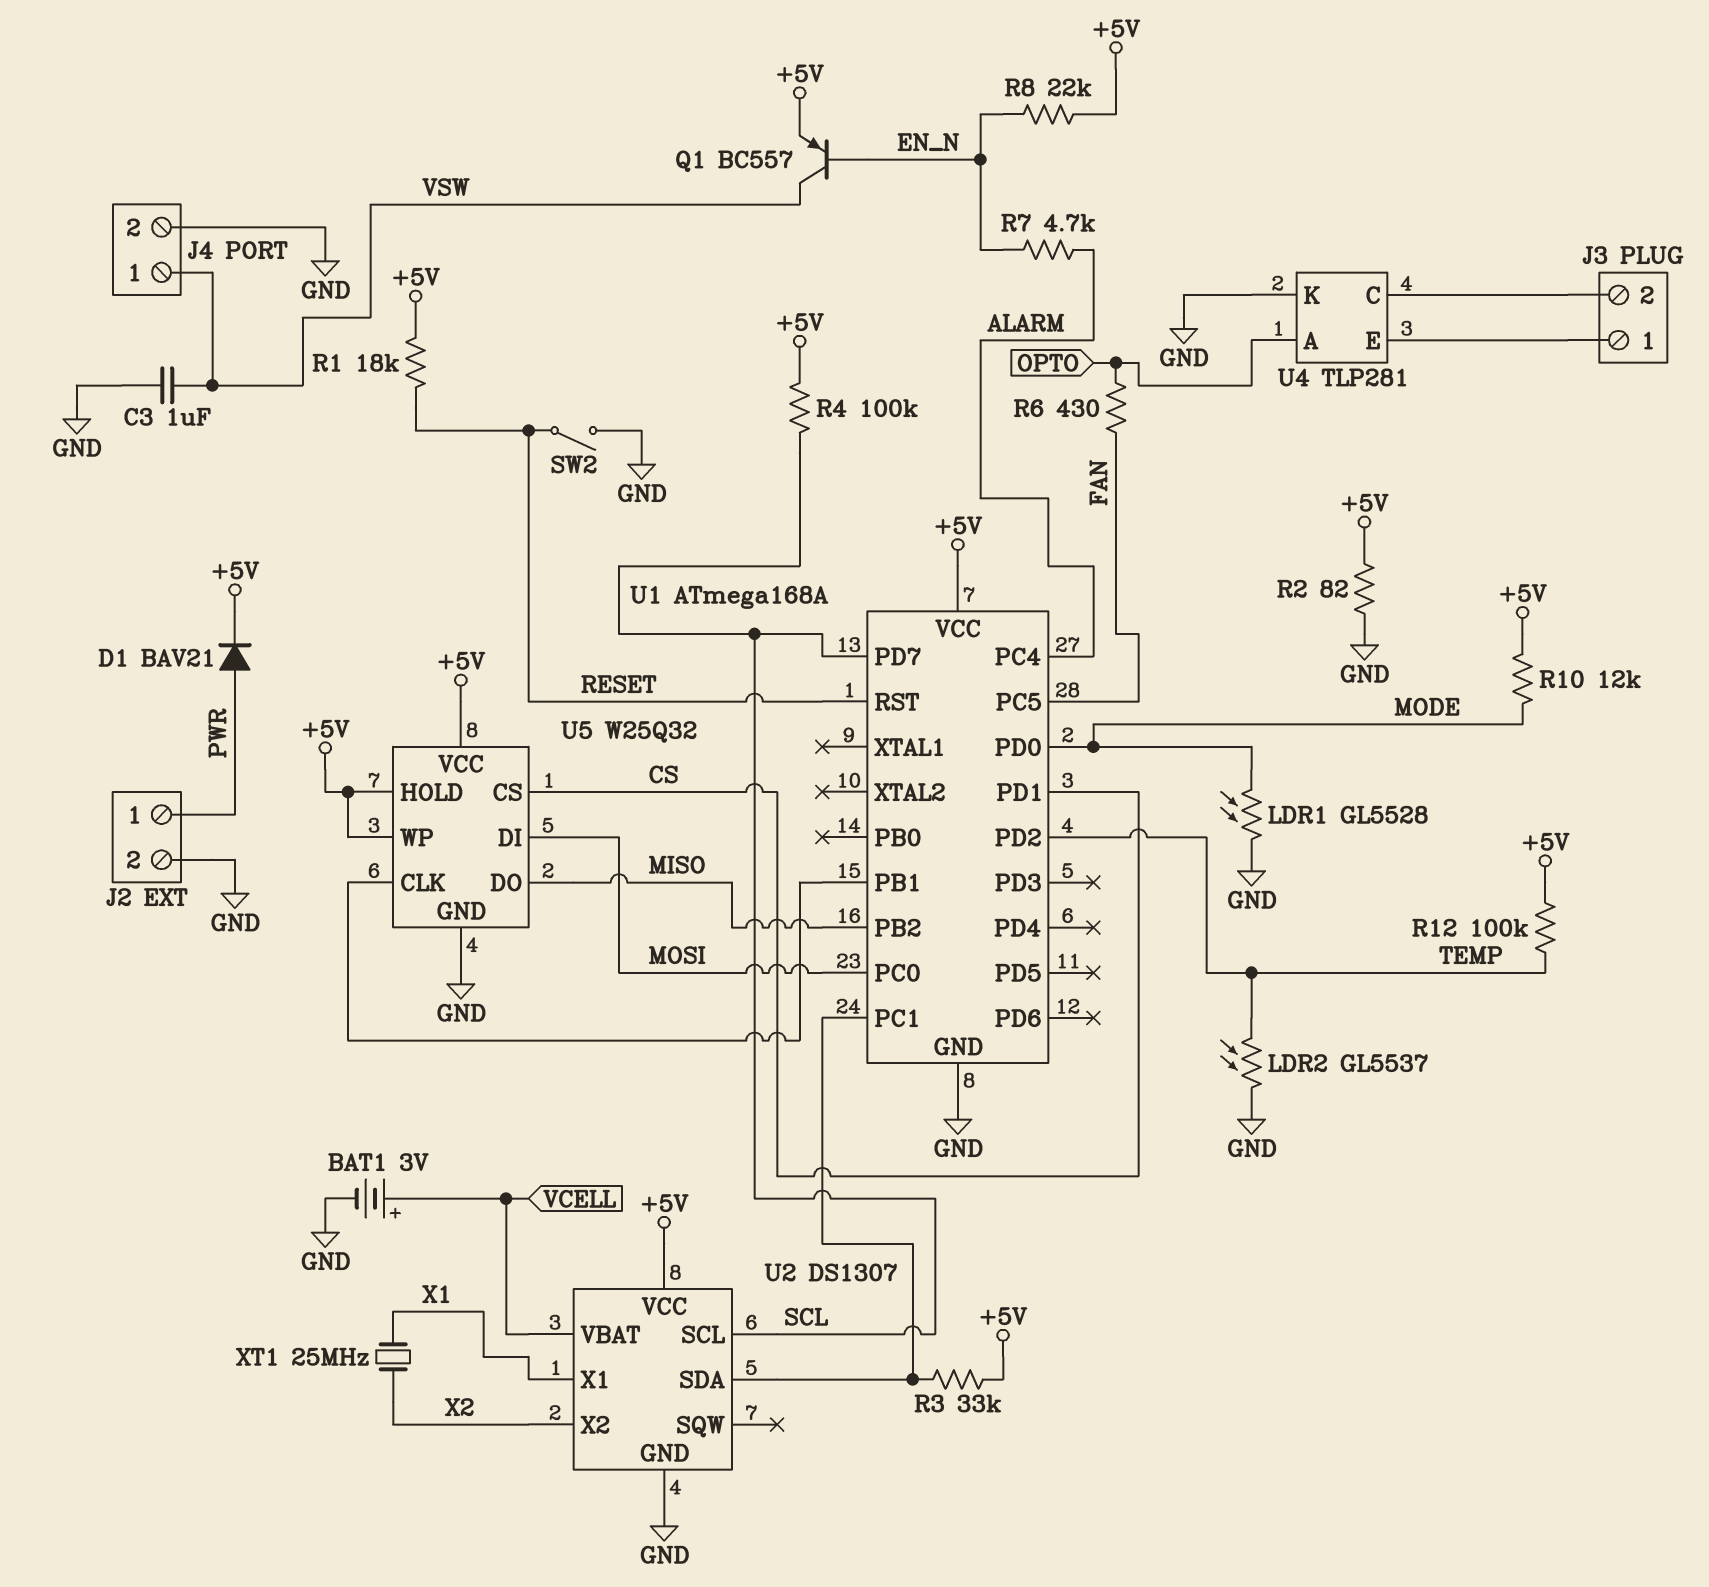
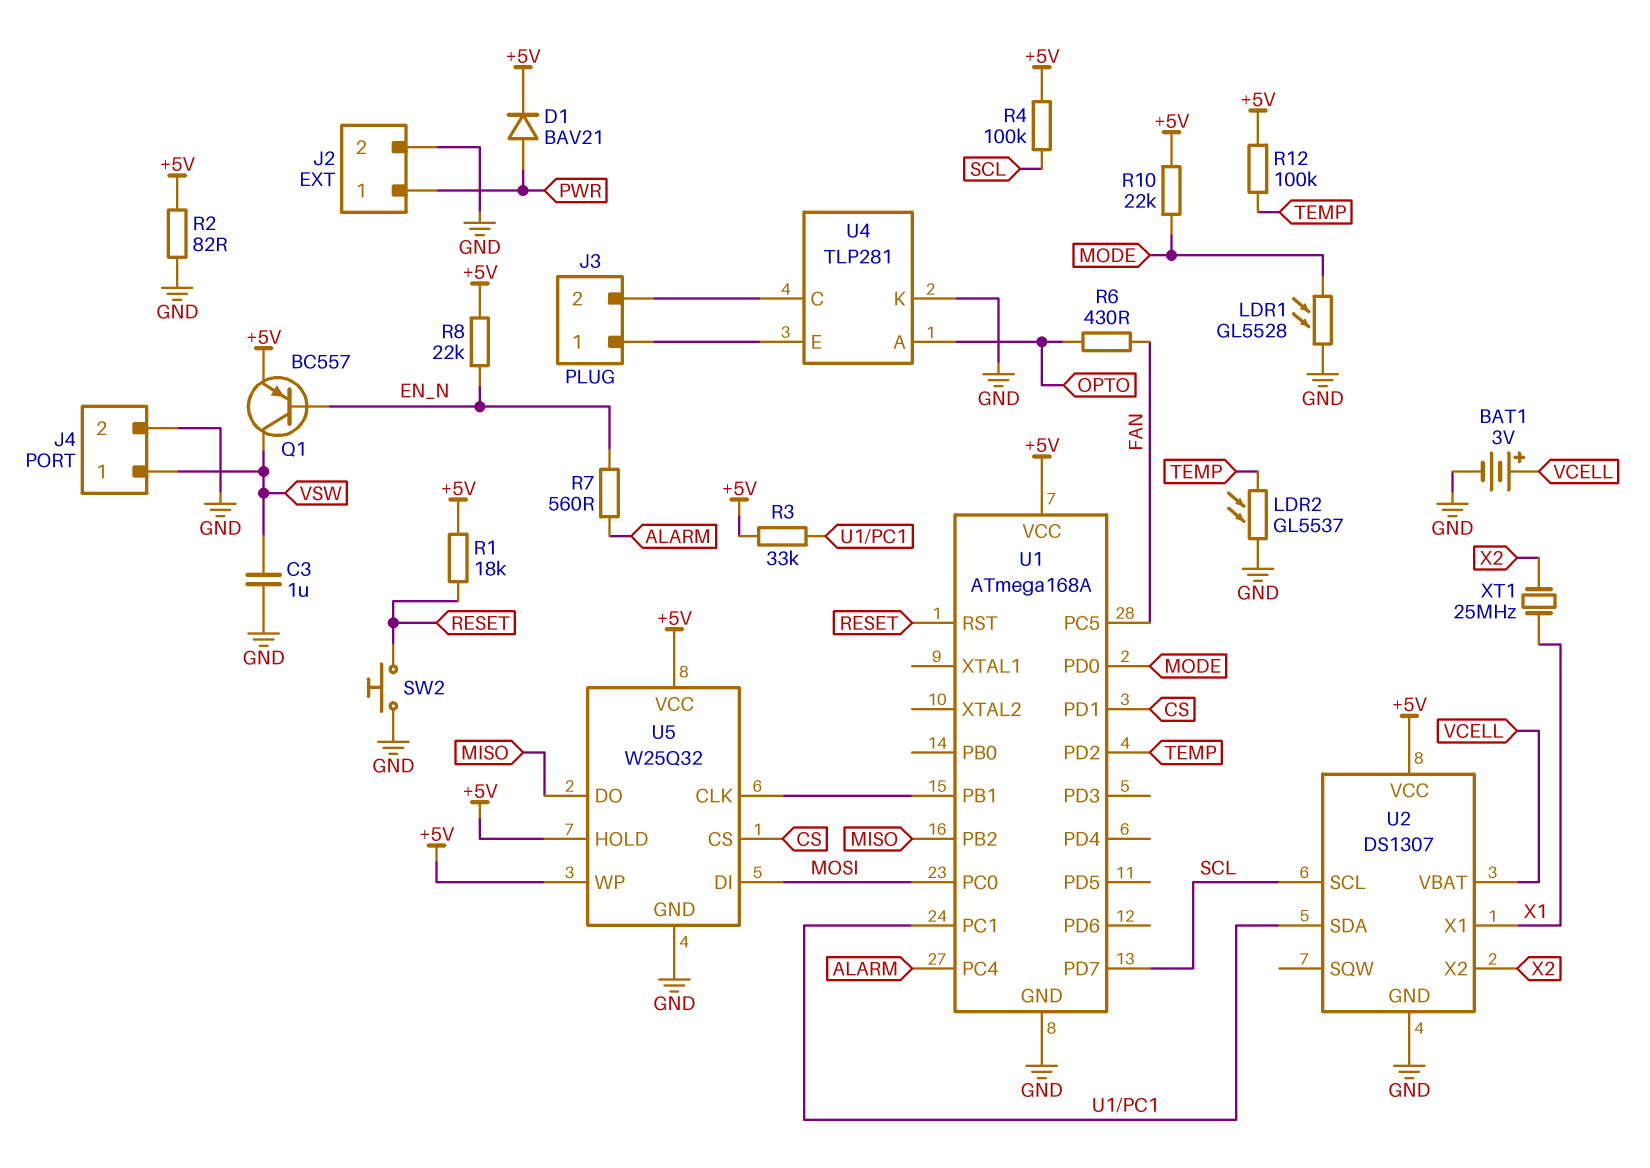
R7: 4.7k (ALARM, EN_N) -> 560 (ALARM, EN_N)
R10: 12k (+5V, MODE) -> 22k (+5V, MODE)
SW2: switch (GND, RESET) -> button (GND, RESET)

